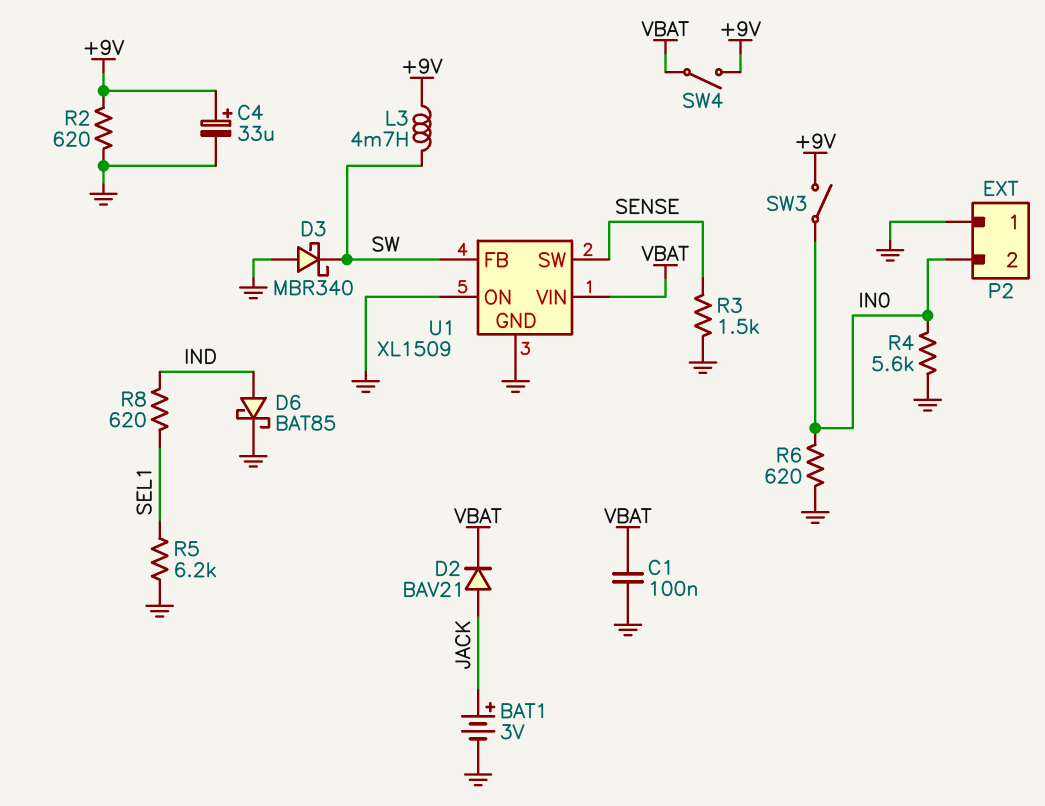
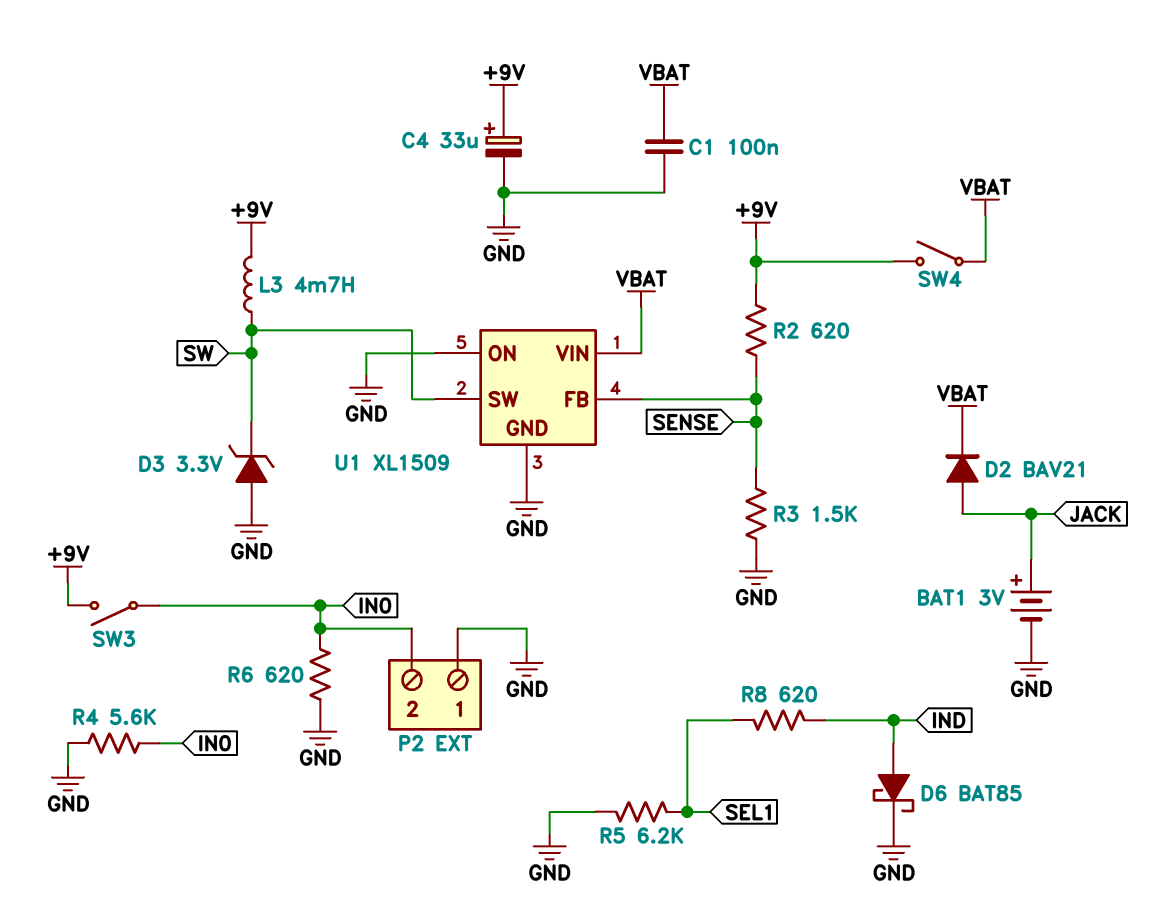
D3: schottky MBR340 (A GND, K SW) -> zener 3.3V (A GND, K SW)
R2: 620 (+9V, GND) -> 620 (+9V, SENSE)
U1 pin FB: SW -> SENSE
U1 pin SW: SENSE -> SW

